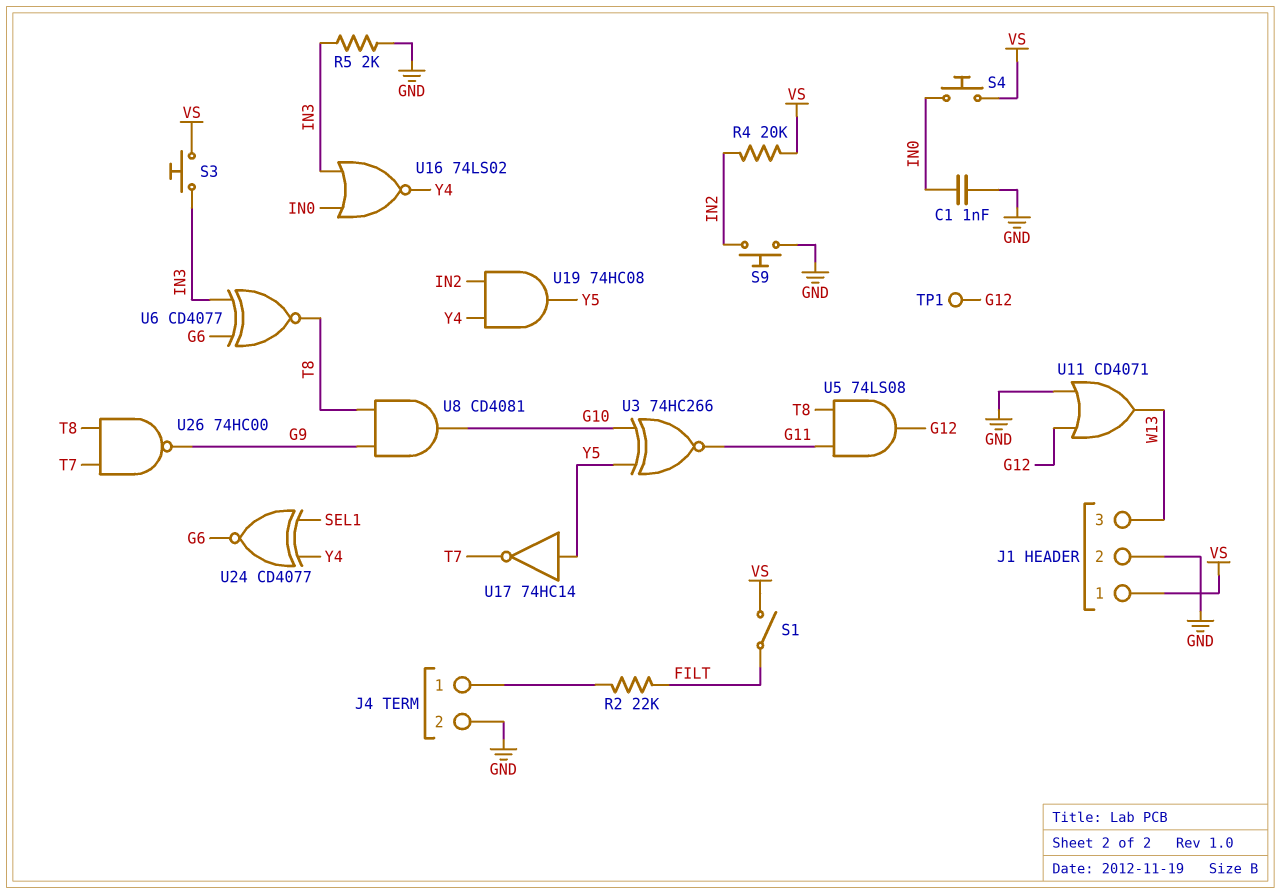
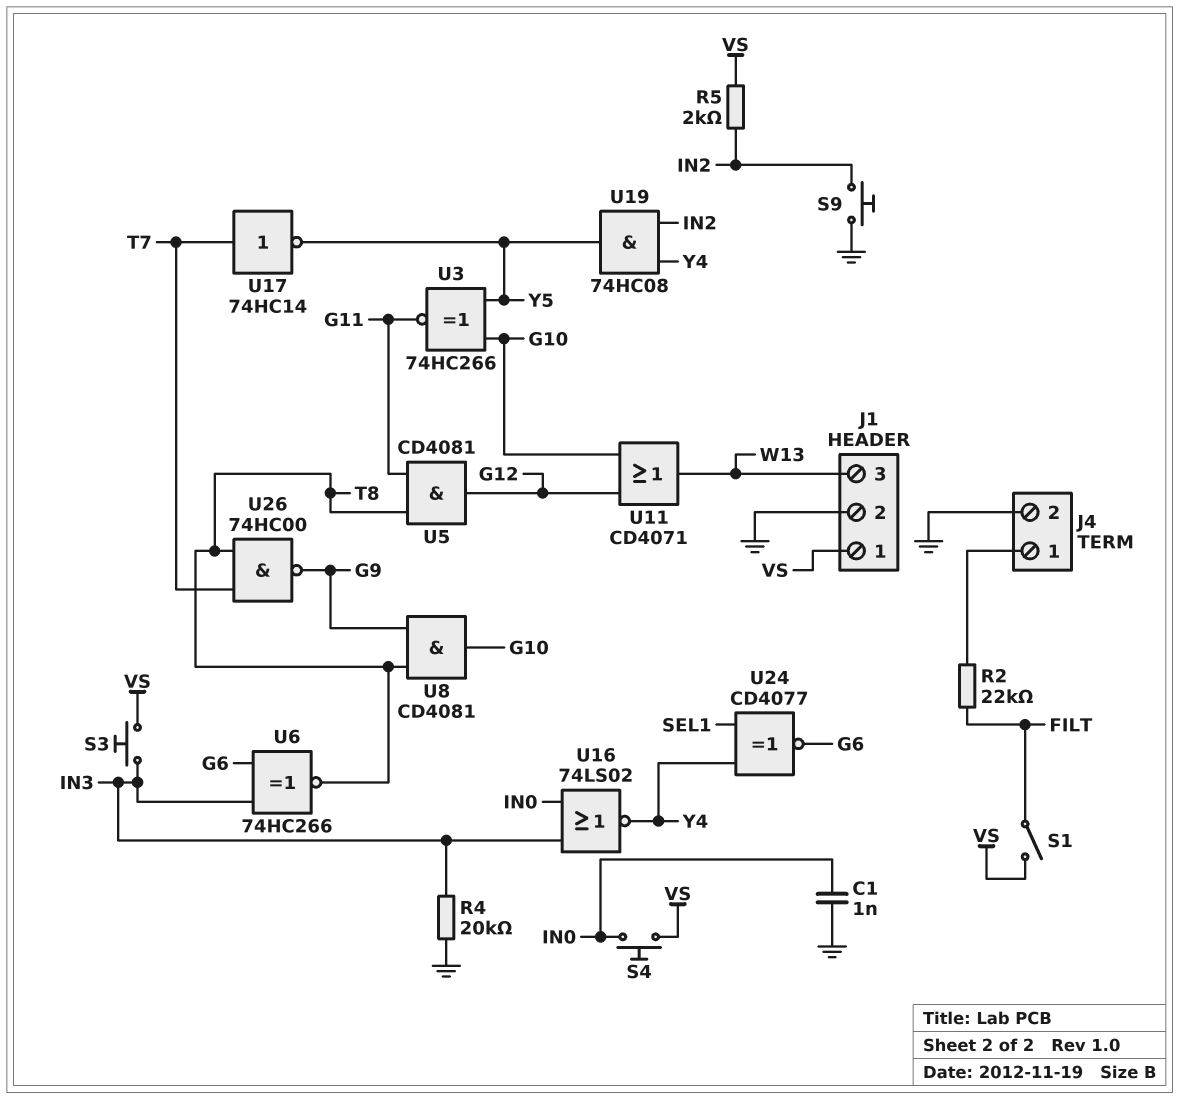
R4: 20k (IN2, VS) -> 20k (GND, IN3)
R5: 2k (GND, IN3) -> 2k (IN2, VS)
TP1: test point (G12) -> none
U5: AND 74LS08 (in G11, in T8, out G12) -> AND CD4081 (in G11, in T8, out G12)
U6: XNOR CD4077 (in G6, in IN3, out T8) -> XNOR 74HC266 (in G6, in IN3, out T8)
U11: OR CD4071 (in G12, in GND, out W13) -> OR CD4071 (in G10, in G12, out W13)
U17: NOT 74HC14 (in Y5, out T7) -> NOT 74HC14 (in T7, out Y5)

